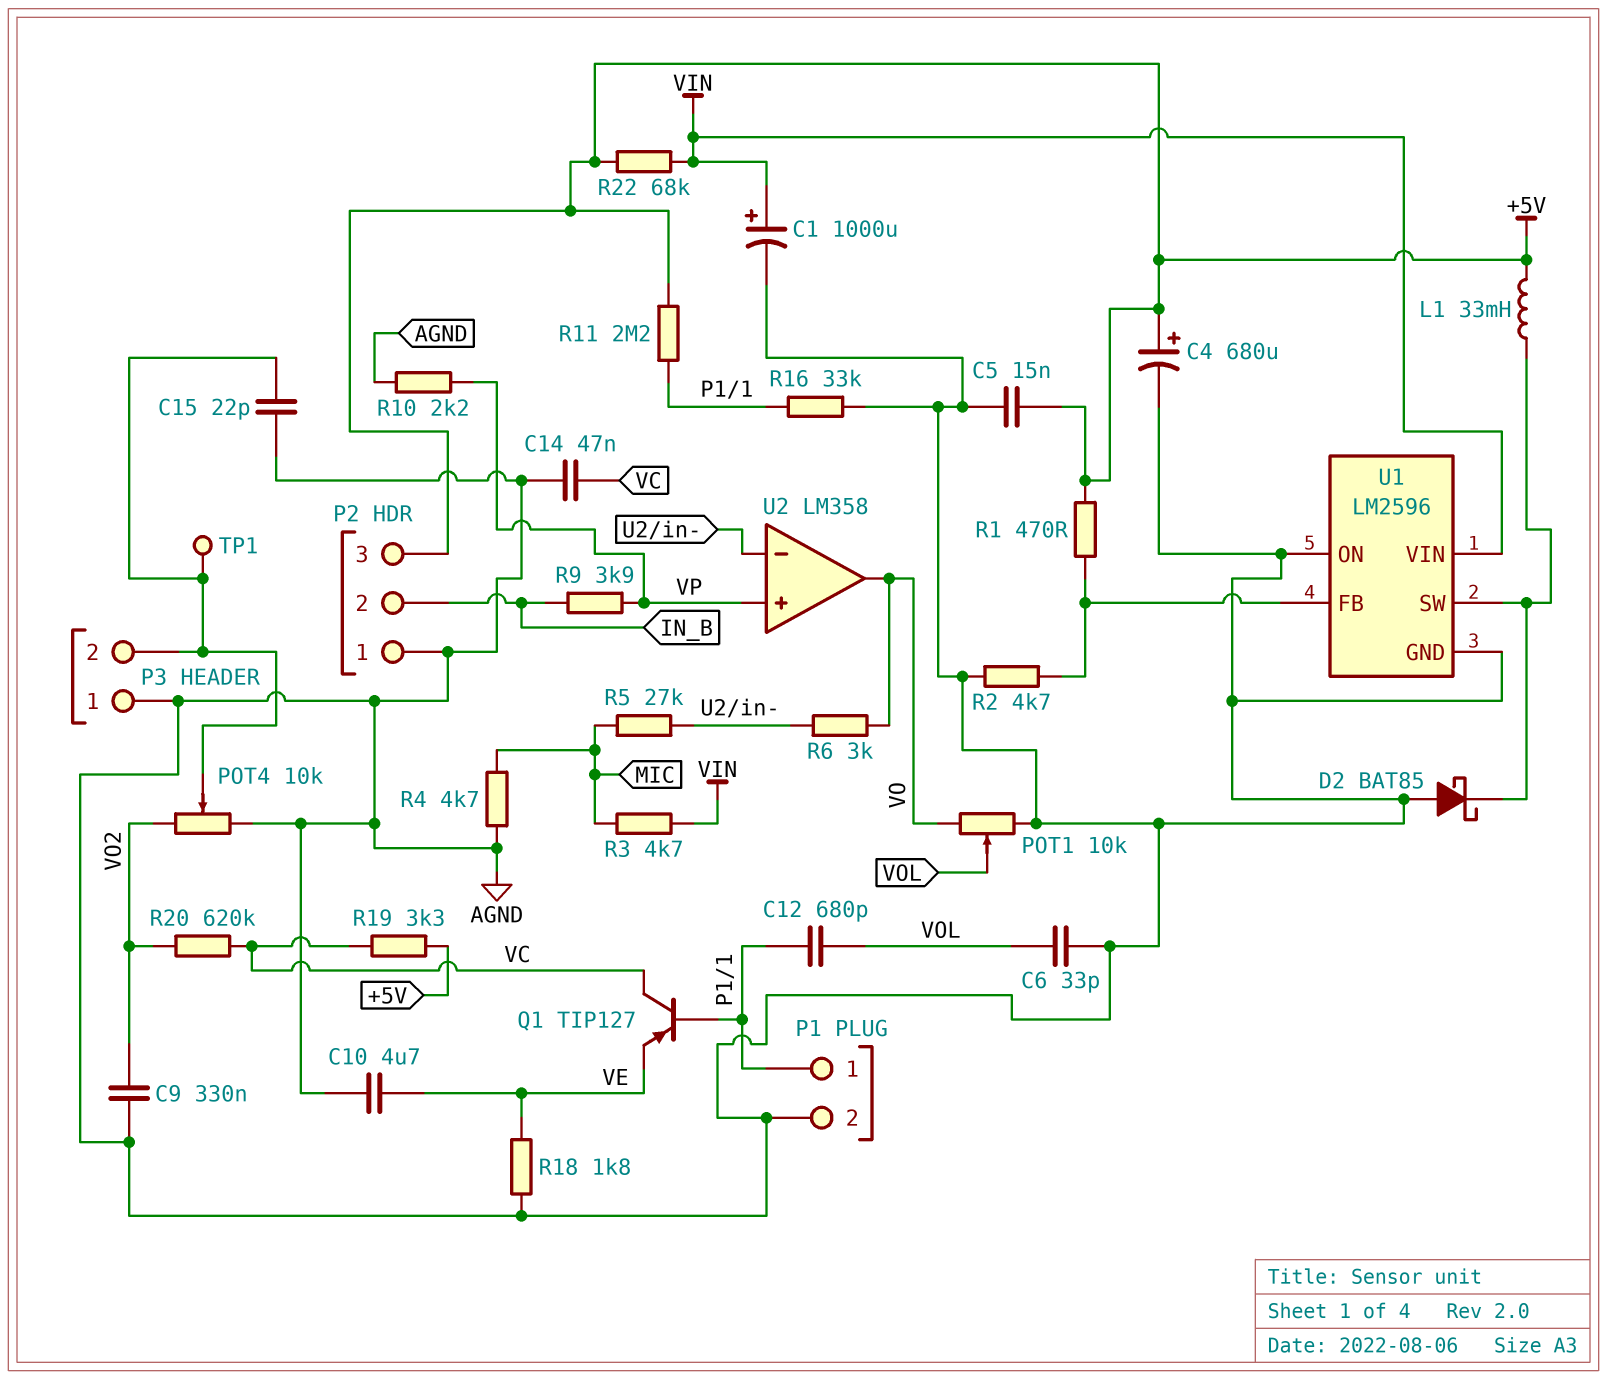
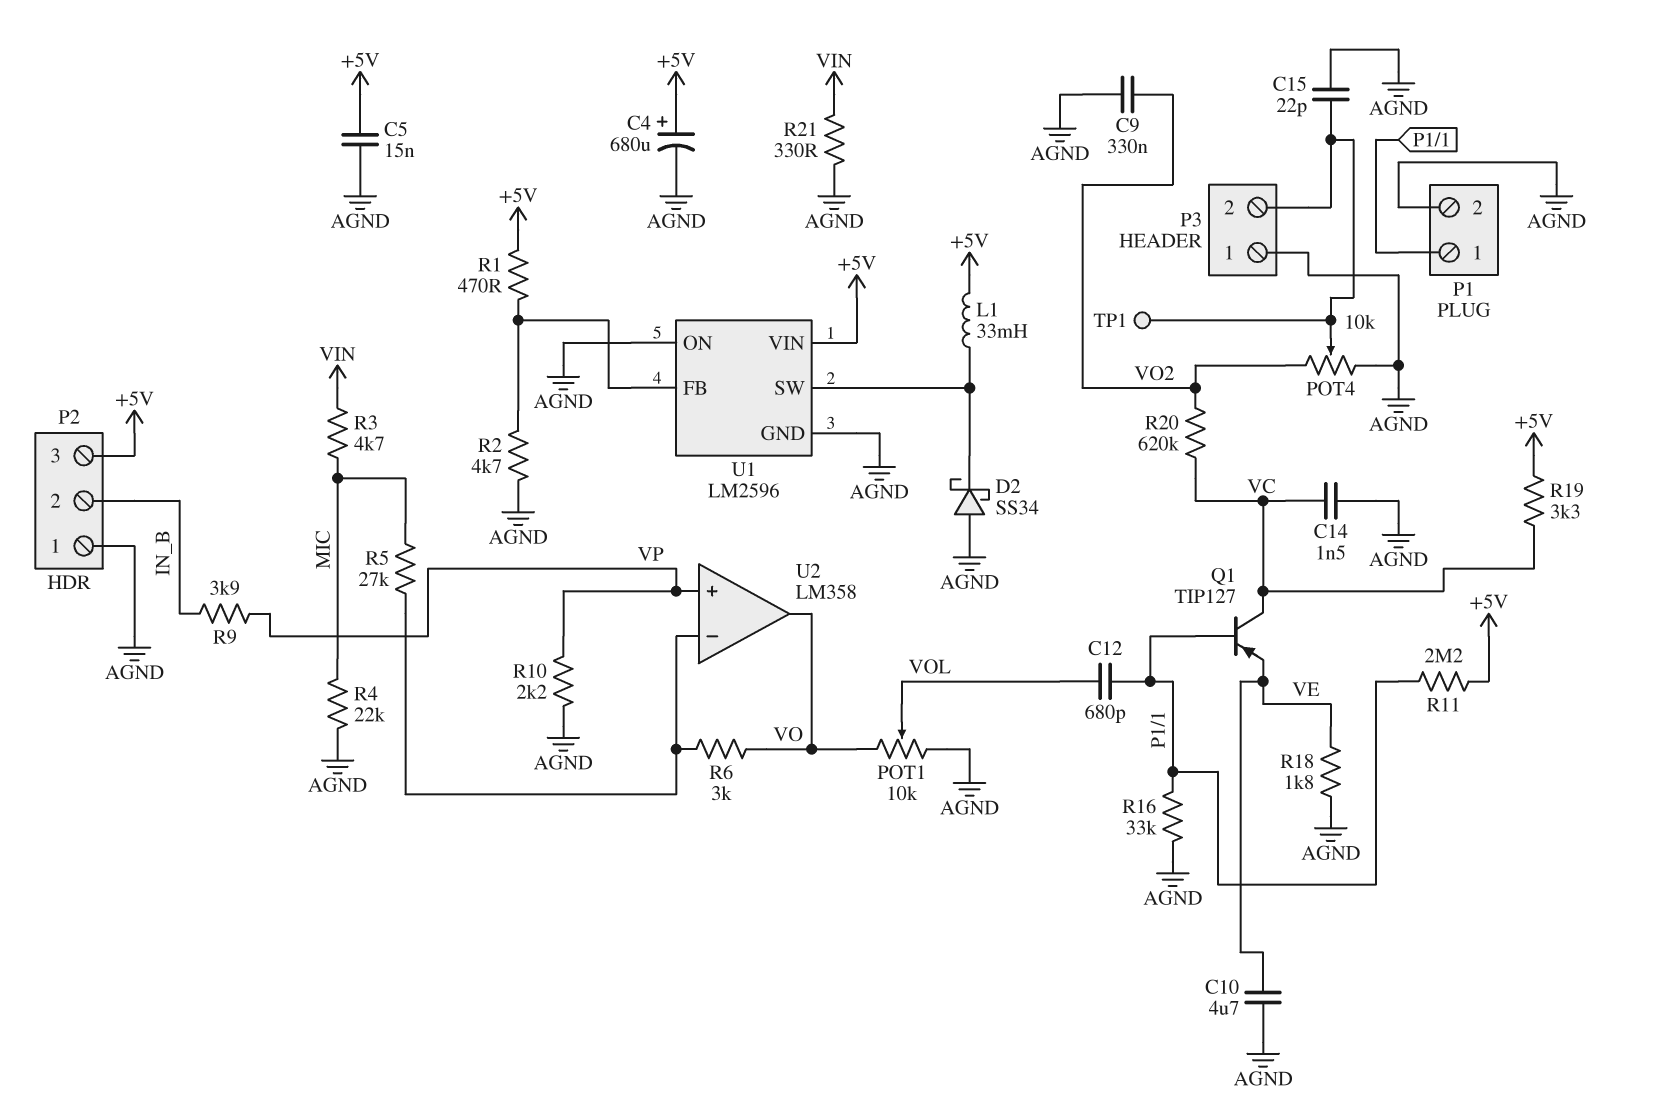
C1: 1000uF (plus VIN, minus AGND) -> none
C6: 33pF (AGND, VOL) -> none
C14: 47nF (AGND, VC) -> 1.5nF (AGND, VC)
D2: schottky BAT85 (A AGND, K U1/SW) -> schottky SS34 (A AGND, K U1/SW)
R4: 4.7k (AGND, MIC) -> 22k (AGND, MIC)
R21: none -> 330 (AGND, VIN)
R22: 68k (+5V, VIN) -> none
U1 pin VIN: VIN -> +5V

